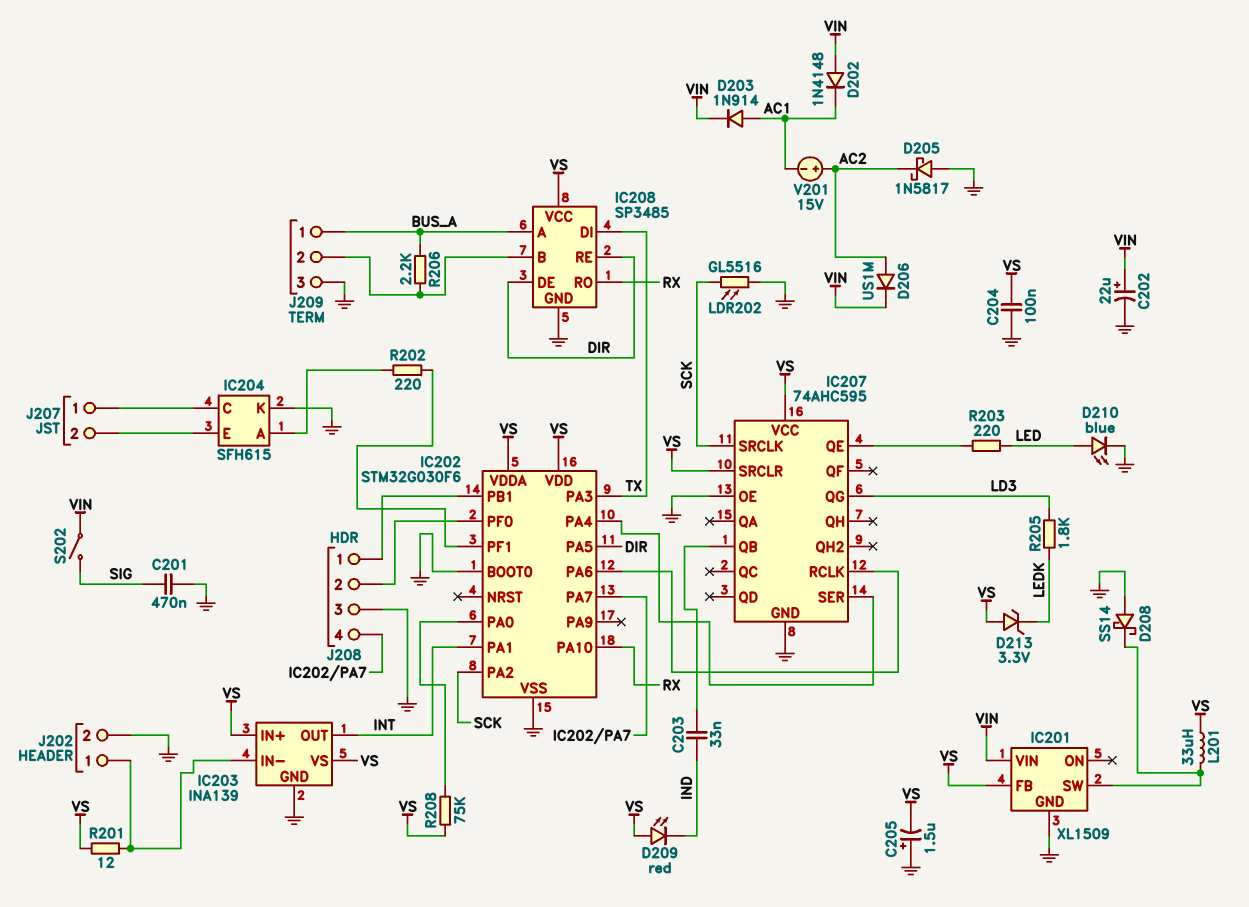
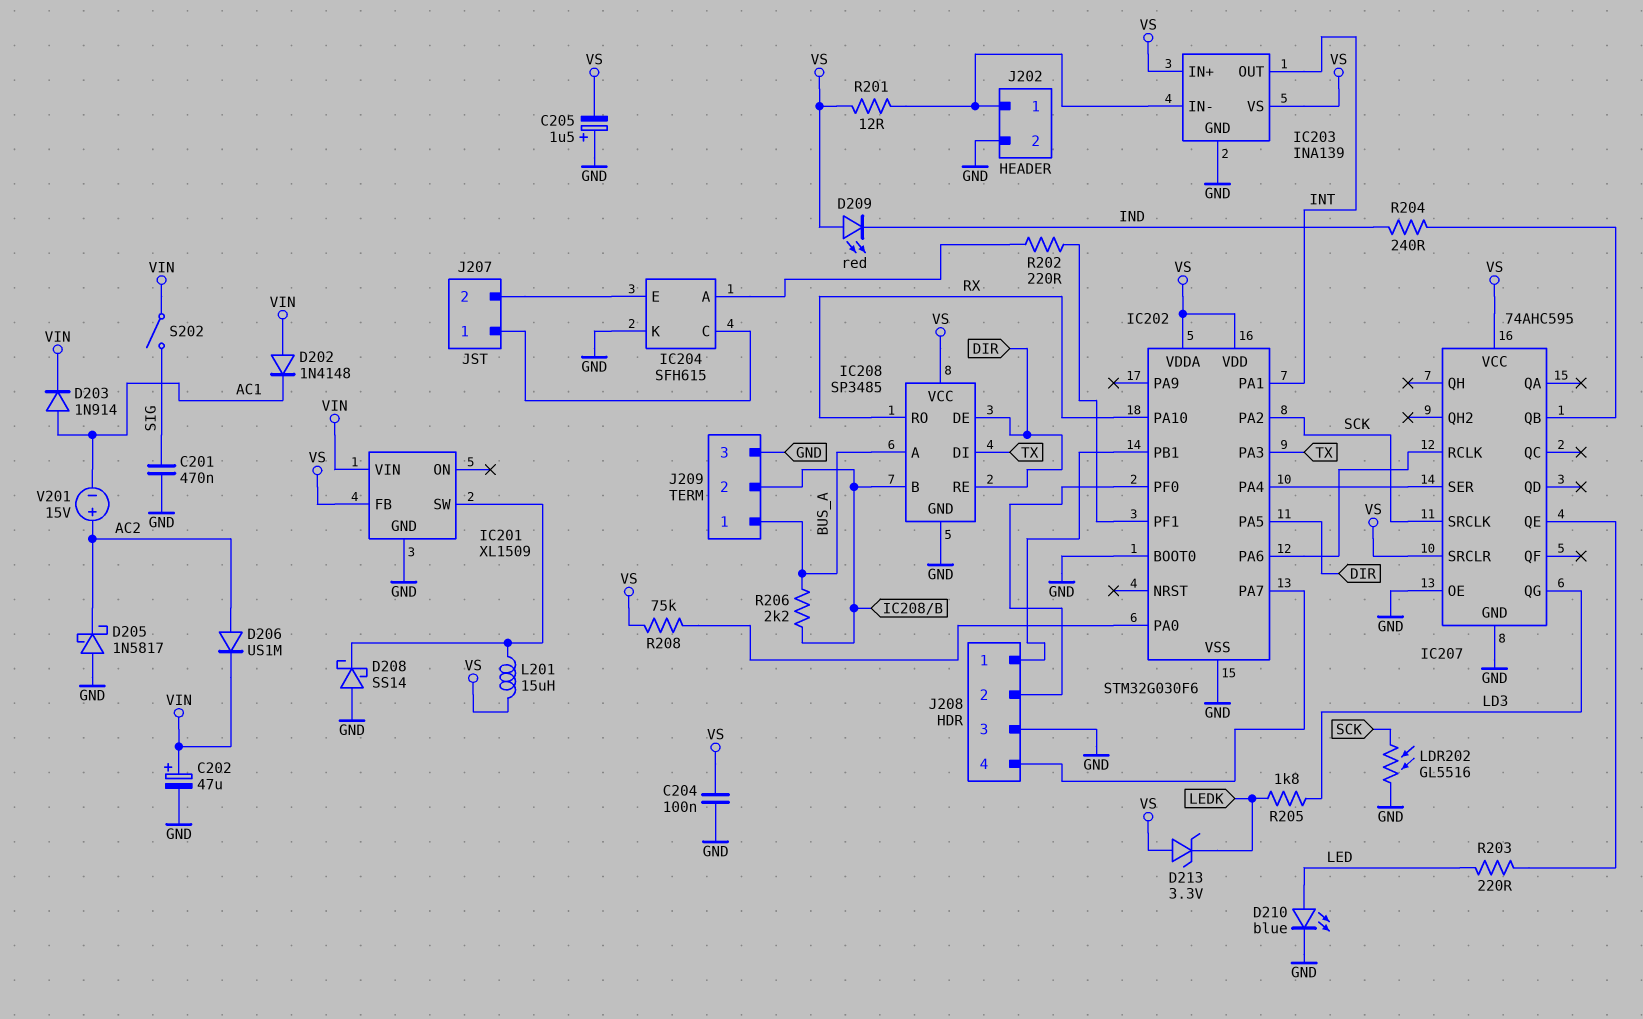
C202: 22uF (plus VIN, minus GND) -> 47uF (plus VIN, minus GND)
C203: 33nF (IC207/QB, IND) -> none
L201: 33uH (IC201/SW, VS) -> 15uH (IC201/SW, VS)
R204: none -> 240 (IC207/QB, IND)

